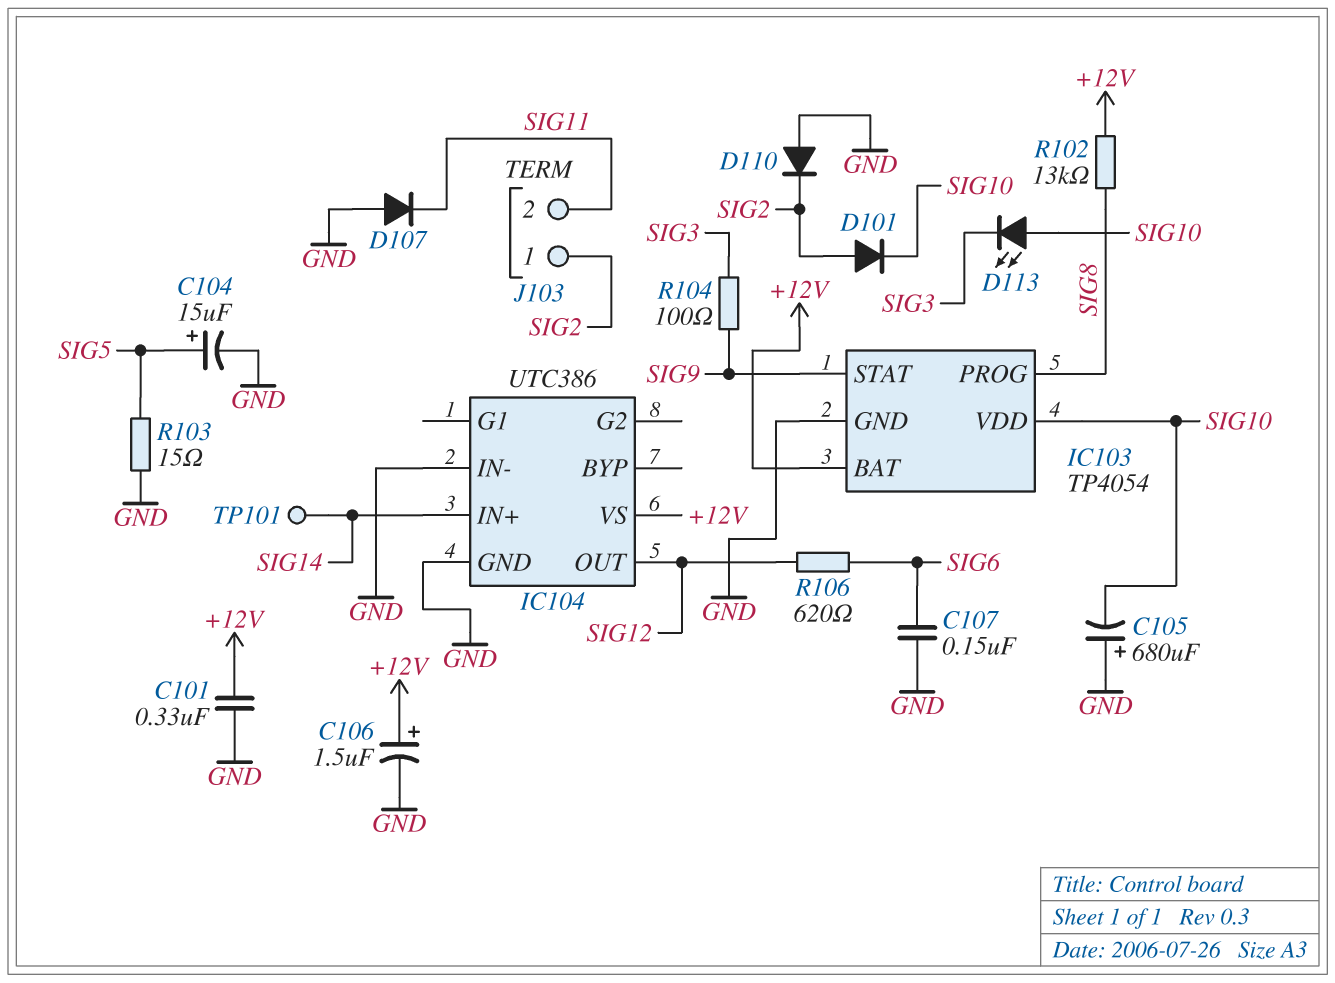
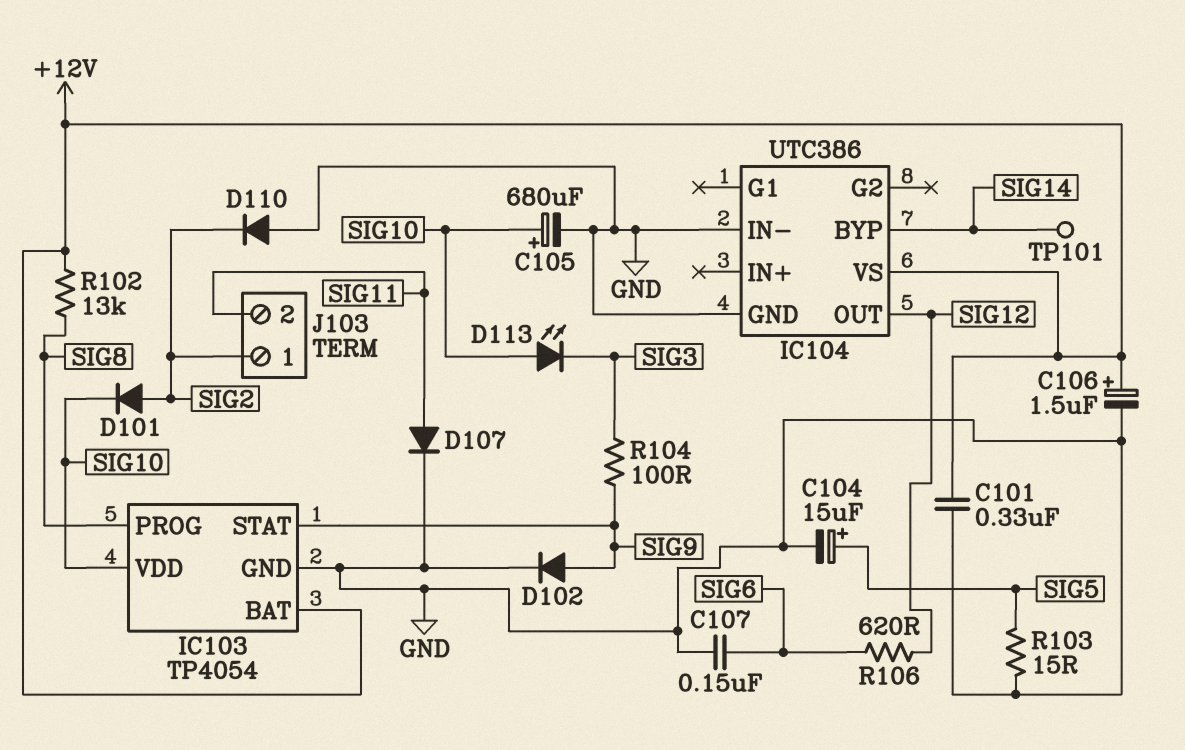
C105: 680uF (plus GND, minus SIG10) -> 680uF (plus SIG10, minus GND)
D102: none -> diode (A SIG9, K GND)
D107: diode (A GND, K SIG11) -> diode (A SIG11, K GND)
IC104 pin BYP: none -> SIG14
IC104 pin IN+: SIG14 -> none

